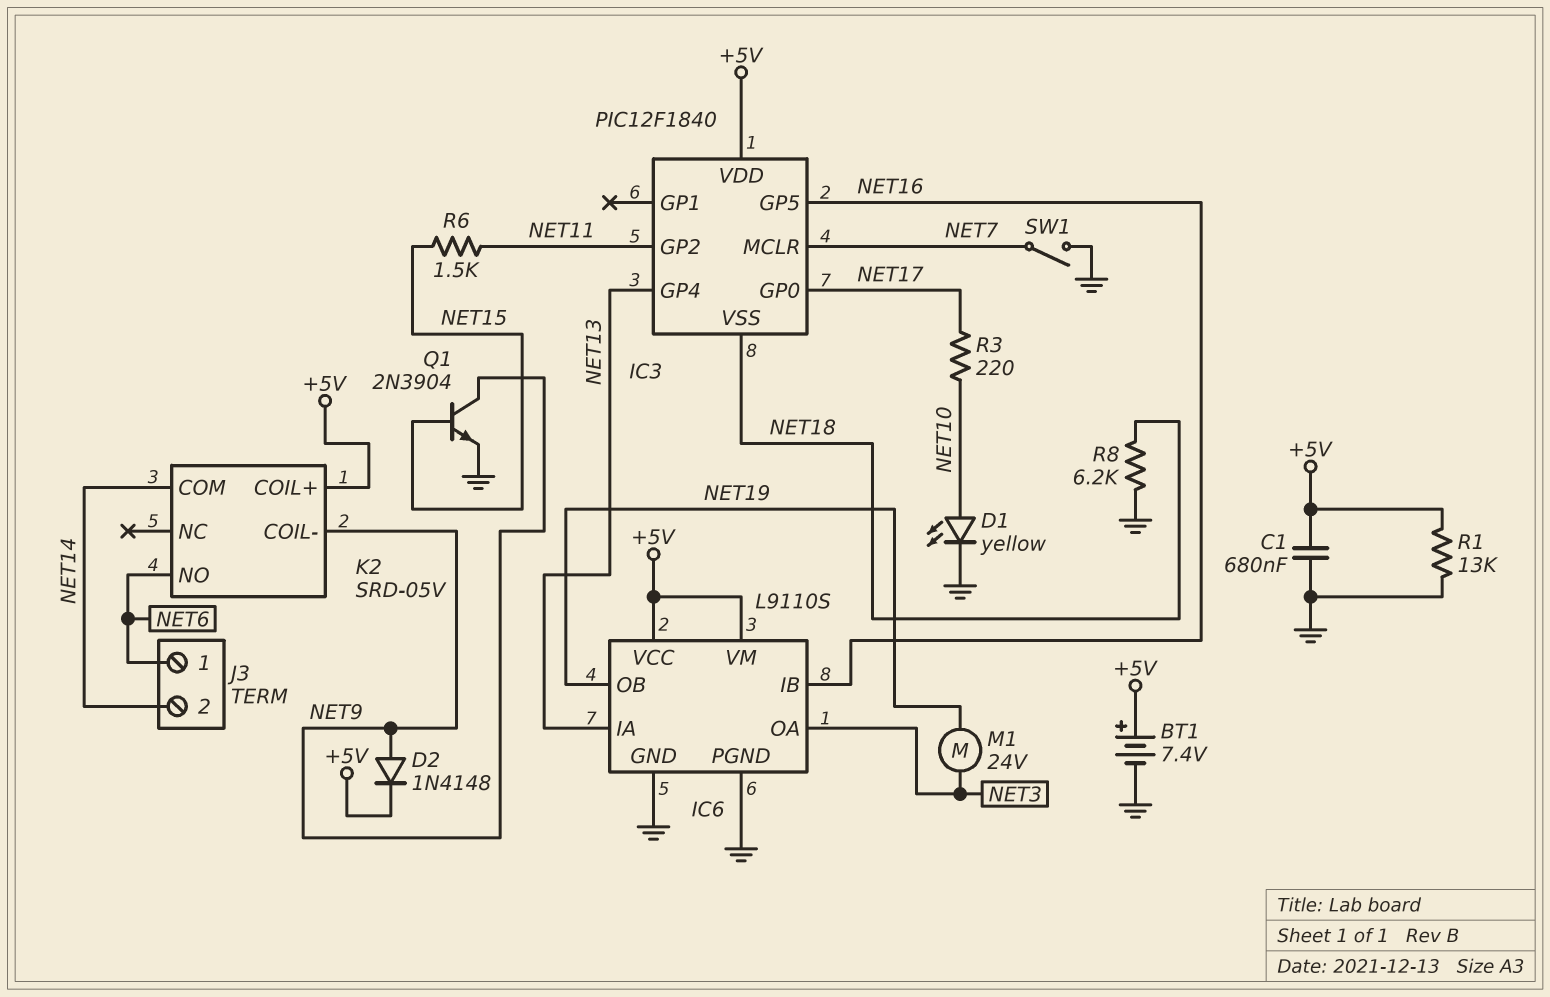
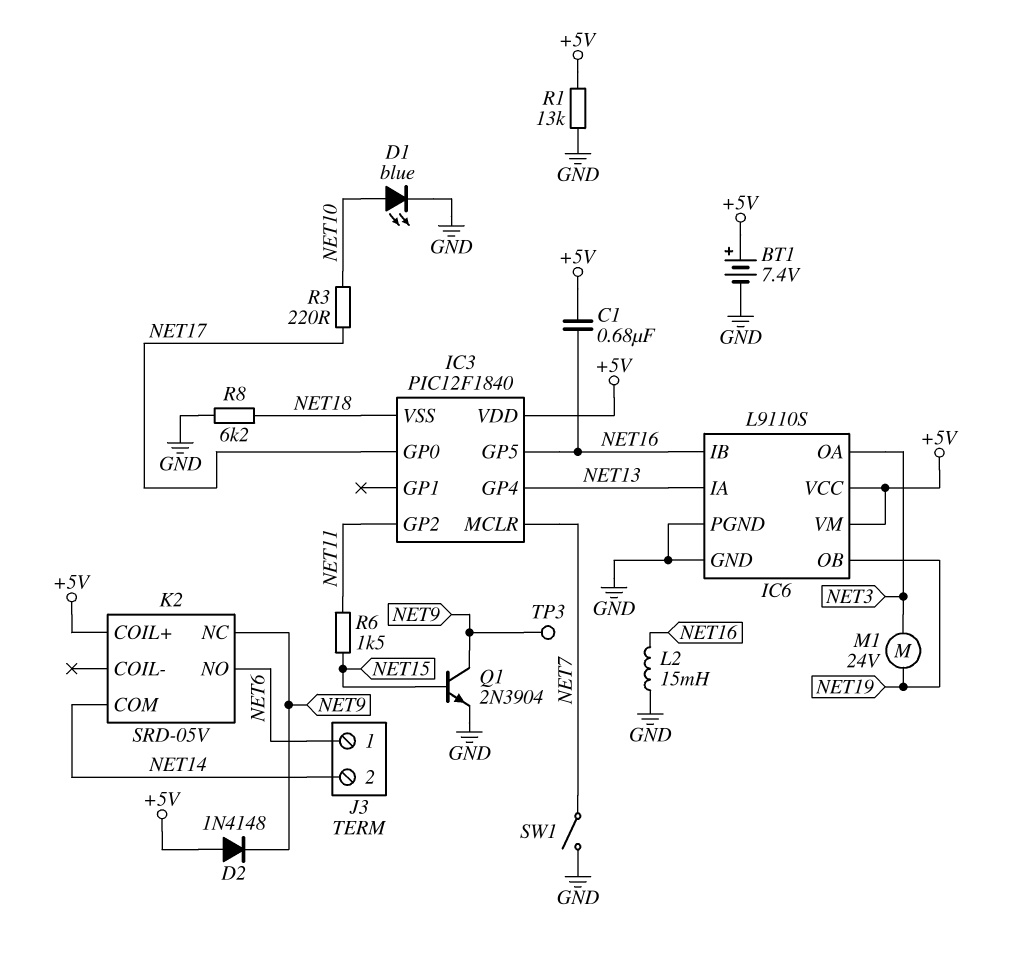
C1: 680nF (+5V, GND) -> 680nF (+5V, NET16)
D1: LED yellow (A NET10, K GND) -> LED blue (A NET10, K GND)
D2: diode 1N4148 (A NET9, K +5V) -> diode 1N4148 (A +5V, K NET9)
K2 pin COIL-: NET9 -> none
K2 pin NC: none -> NET9
L2: none -> 15mH (GND, NET16)
TP3: none -> test point (NET9)

